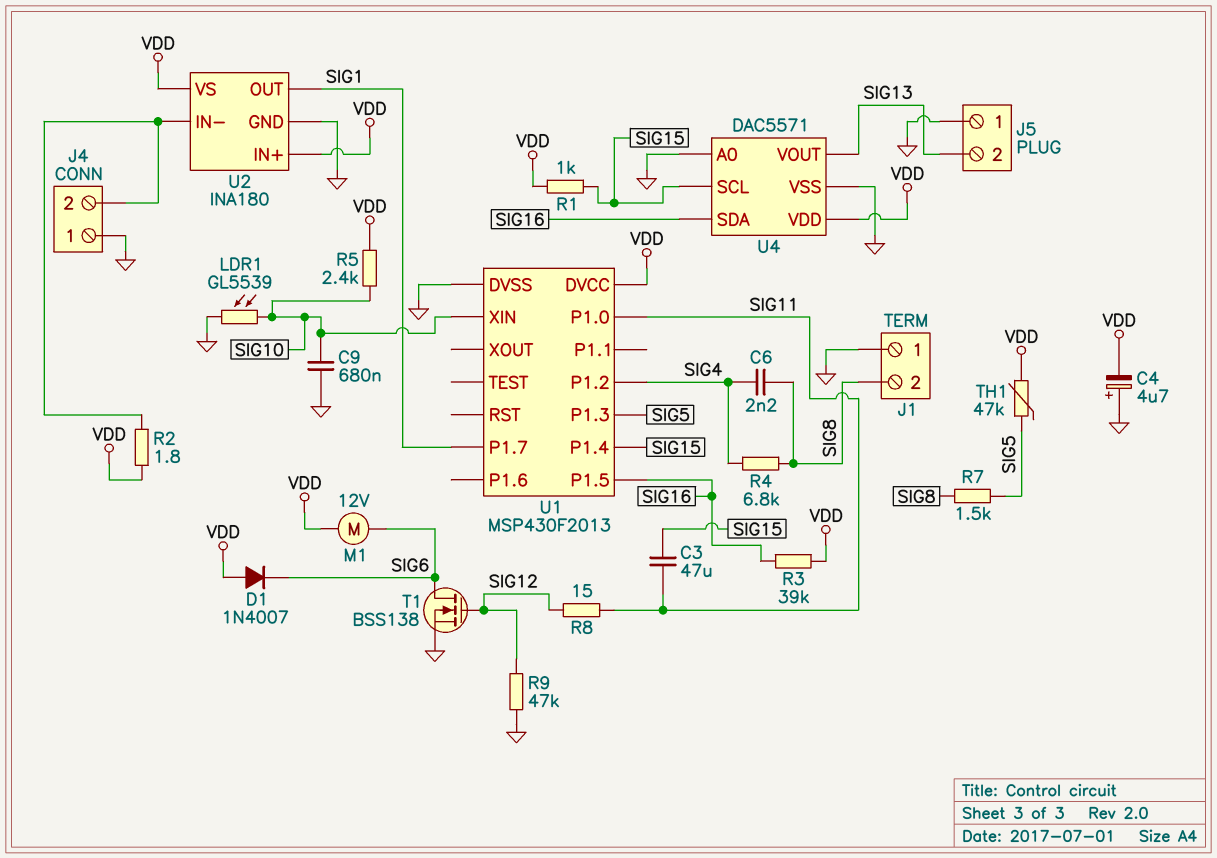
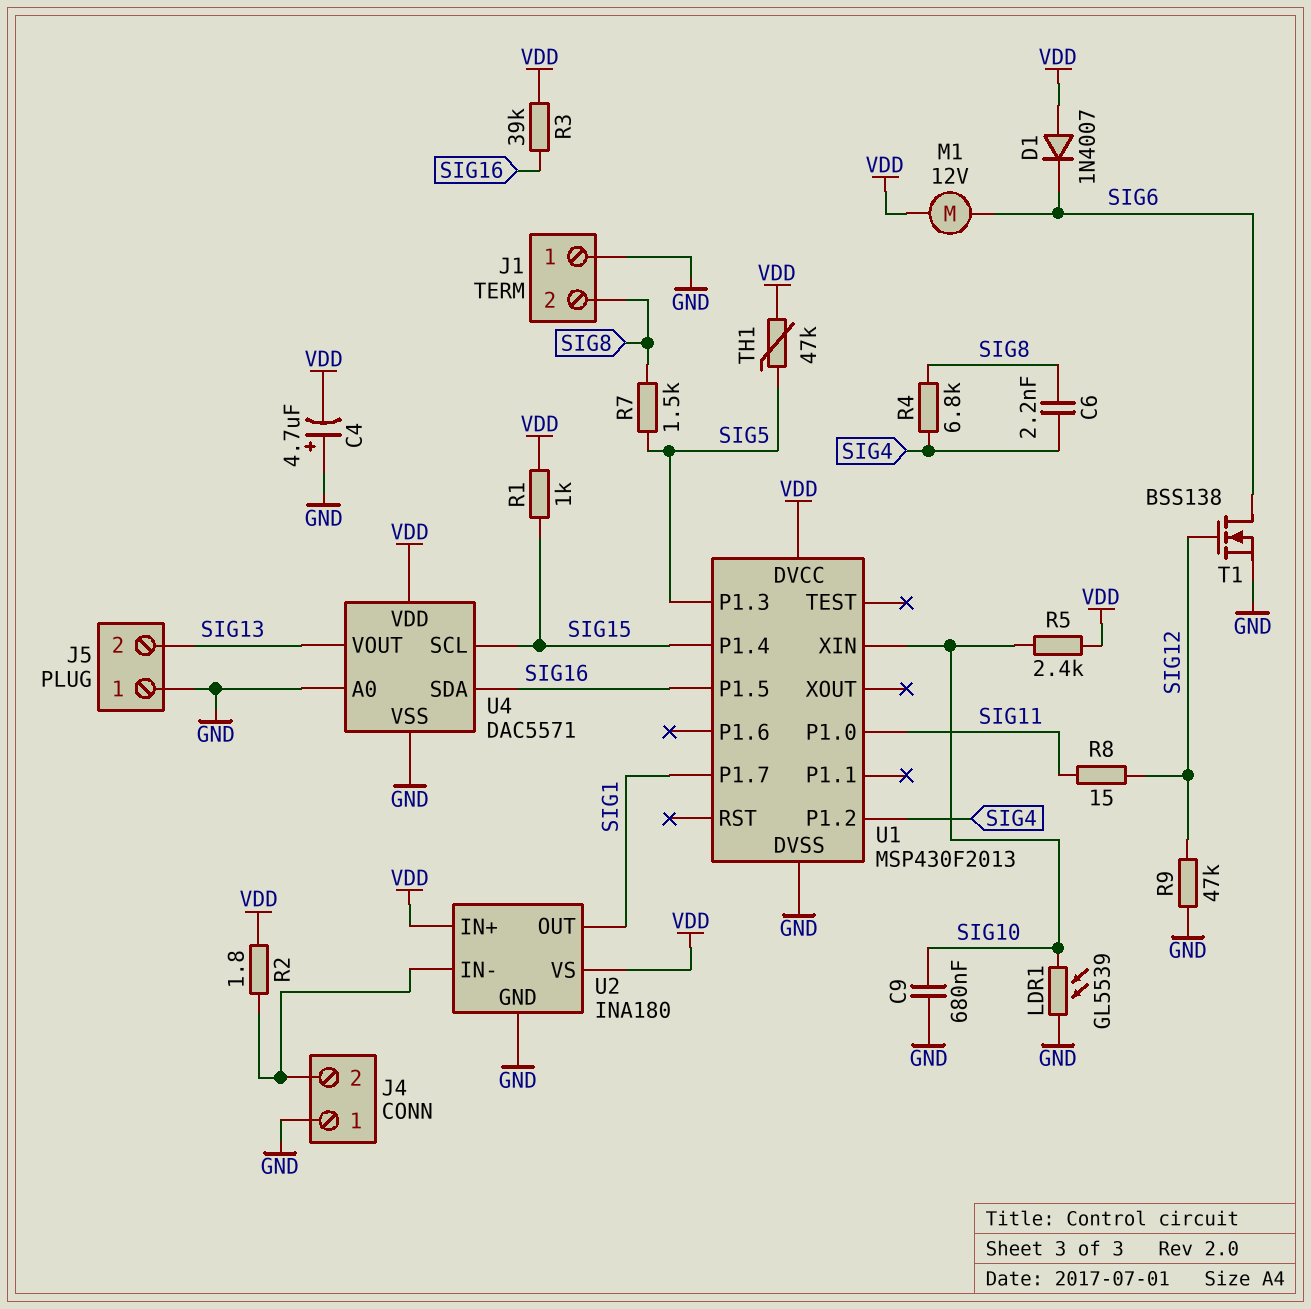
C3: 47uF (SIG11, SIG15) -> none

